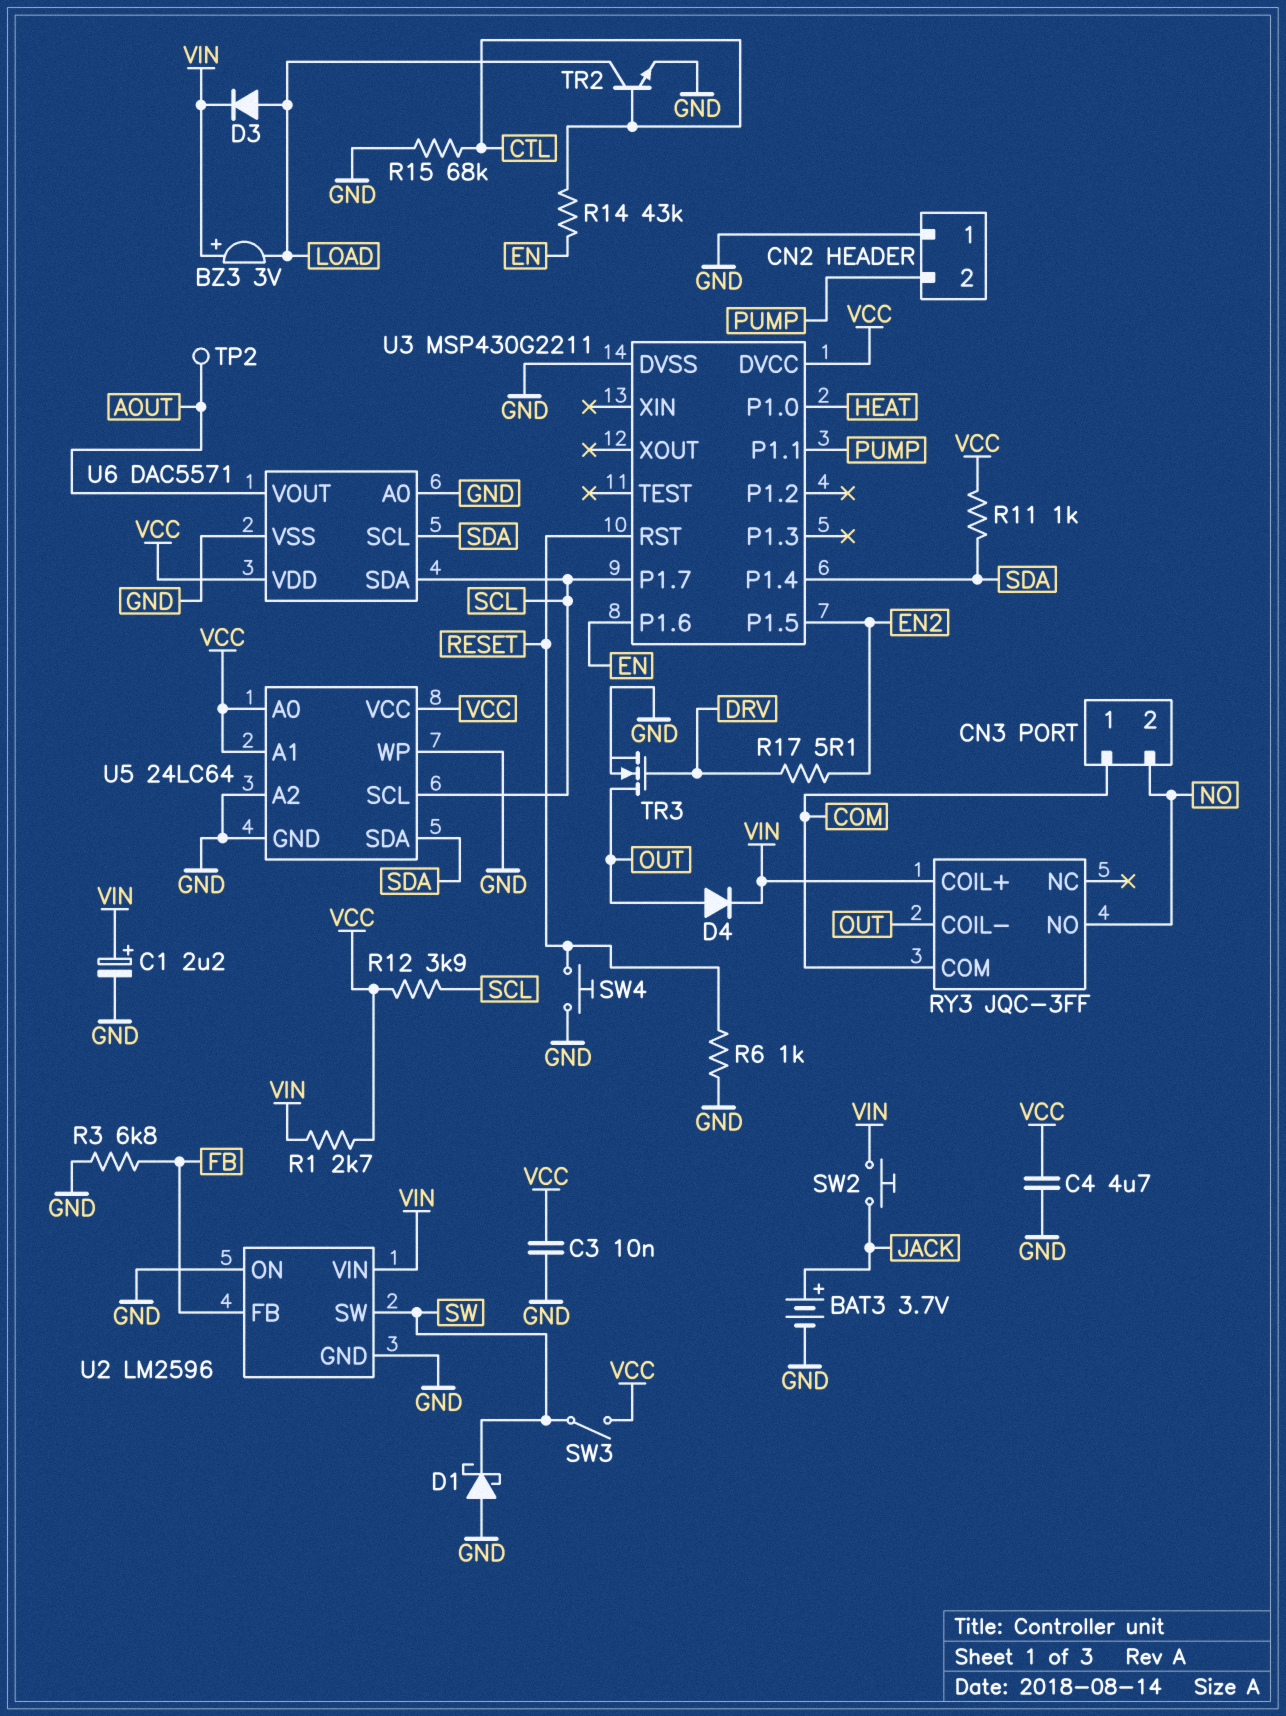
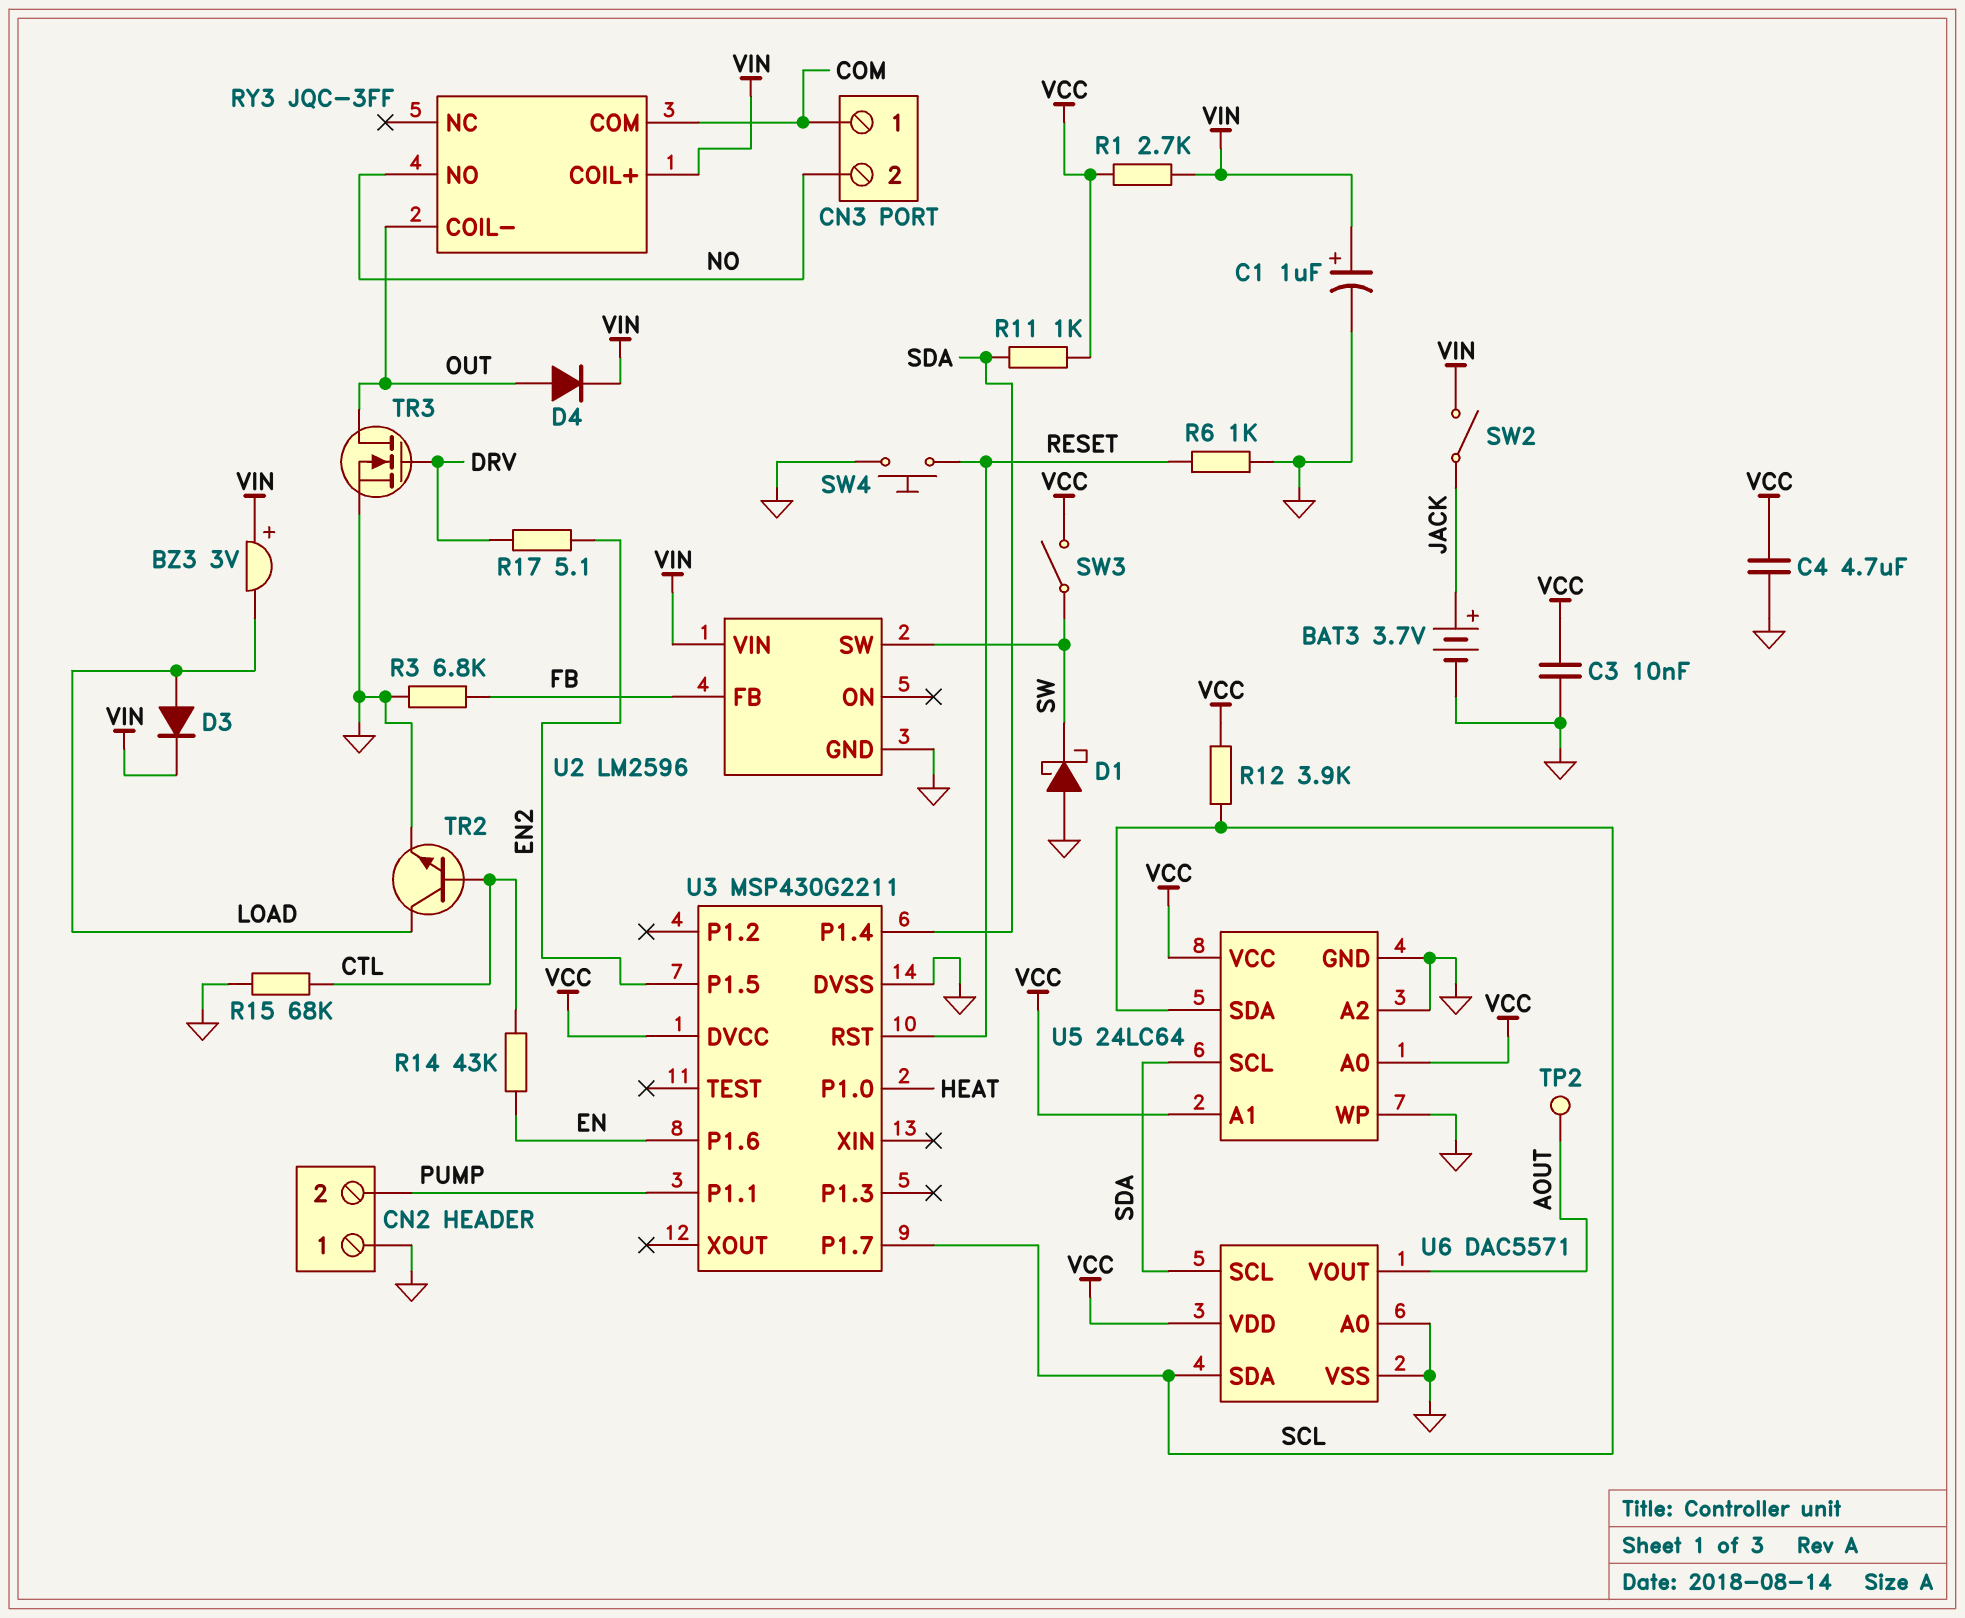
C1: 2.2uF (plus VIN, minus GND) -> 1uF (plus VIN, minus GND)
SW2: button (JACK, VIN) -> switch (JACK, VIN)
U2 pin ON: GND -> none
U5 pin SCL: SCL -> SDA
U5 pin SDA: SDA -> SCL

